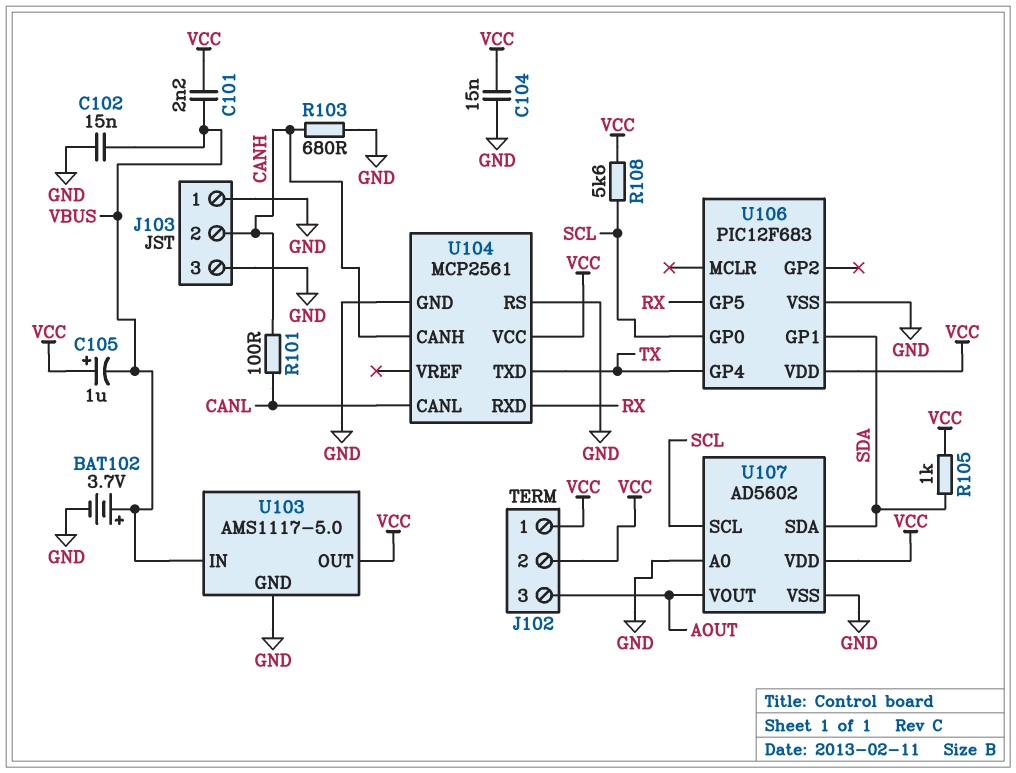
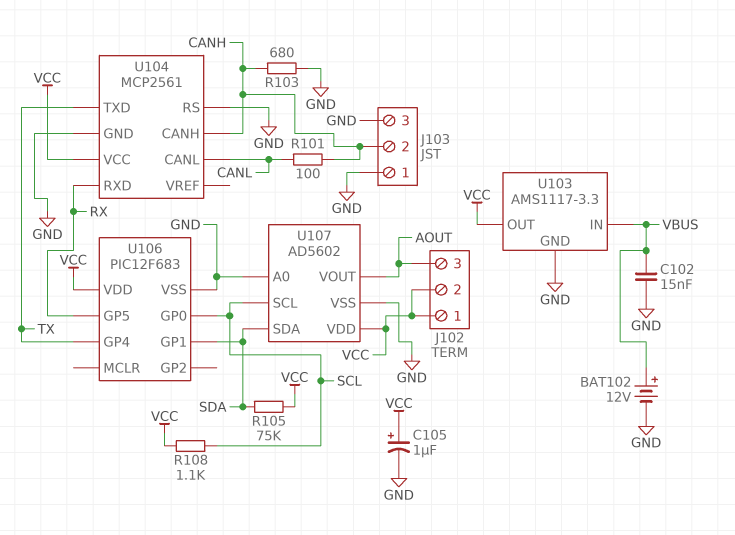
BAT102: 3.7V (plus VBUS, minus GND) -> 12V (plus VBUS, minus GND)
C101: 2.2nF (VBUS, VCC) -> none
C104: 15nF (GND, VCC) -> none
C105: 1uF (plus VCC, minus VBUS) -> 1uF (plus VCC, minus GND)
R105: 1k (SDA, VCC) -> 75k (SDA, VCC)
R108: 5.6k (SCL, VCC) -> 1.1k (SCL, VCC)
U103: AMS1117-5.0 -> AMS1117-3.3

